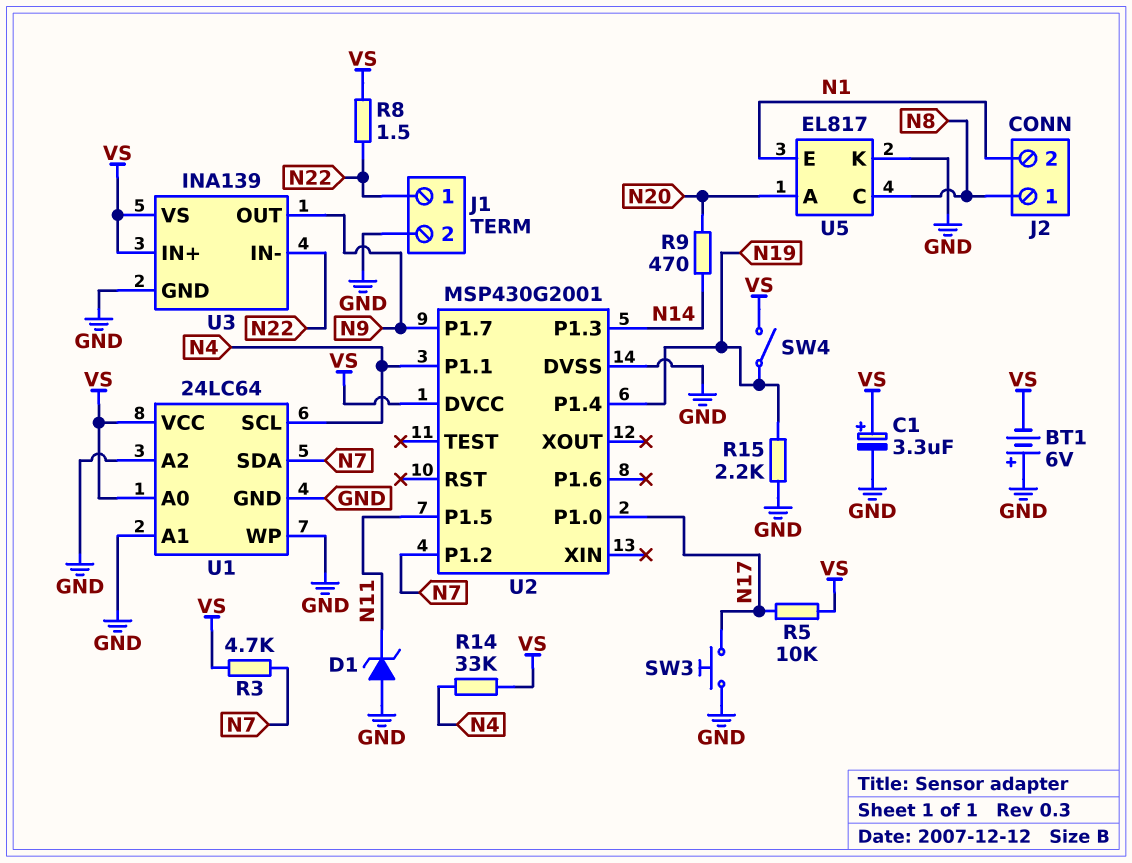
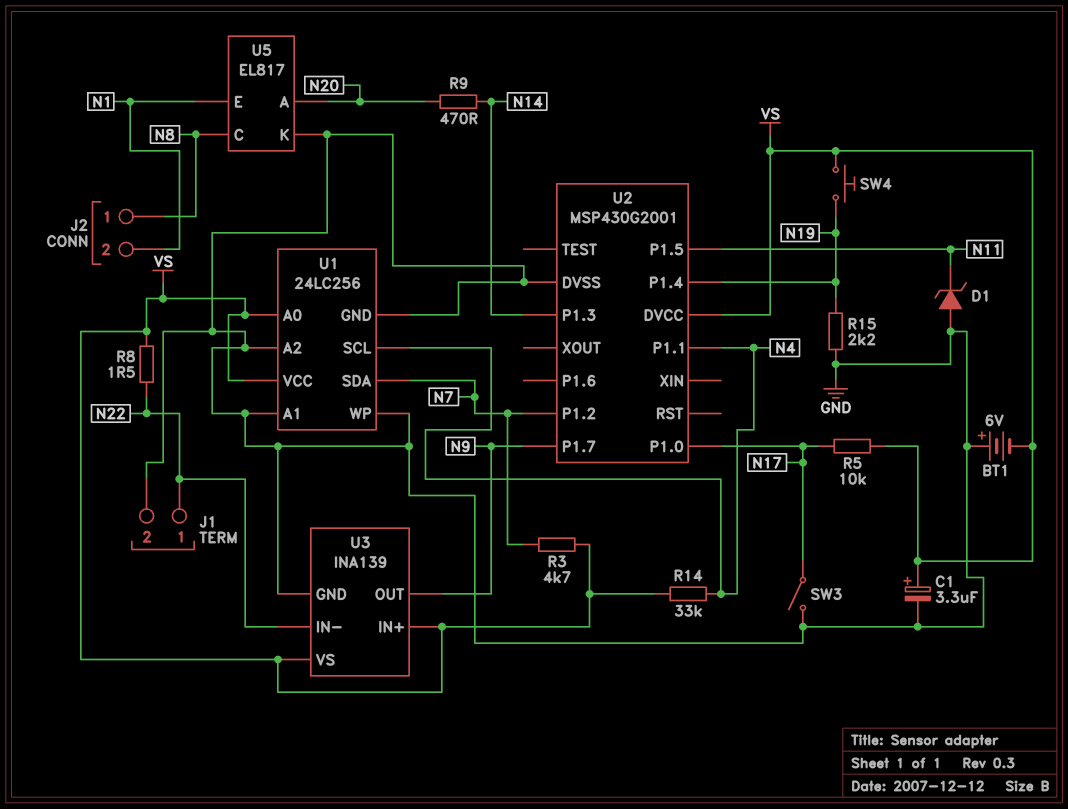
SW3: button (GND, N17) -> switch (GND, N17)
SW4: switch (N19, VS) -> button (N19, VS)
U1: 24LC64 -> 24LC256

